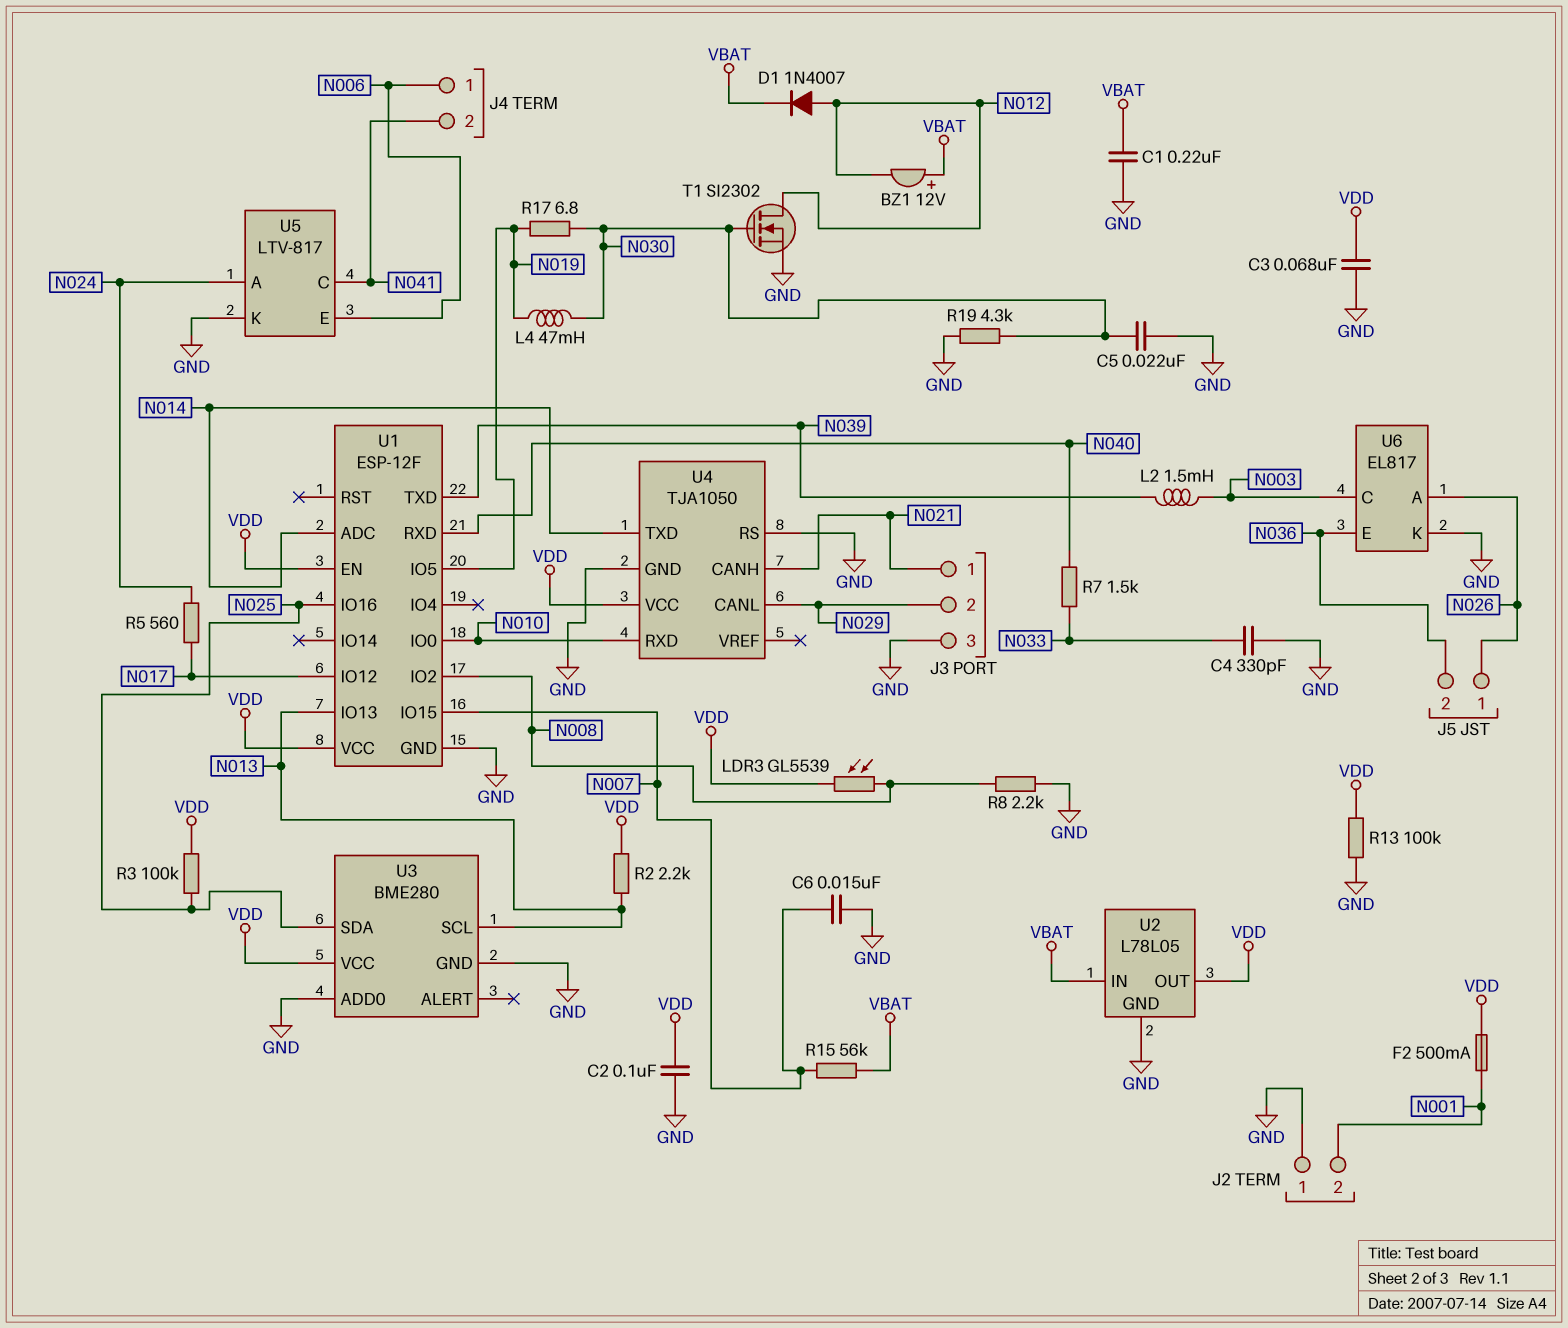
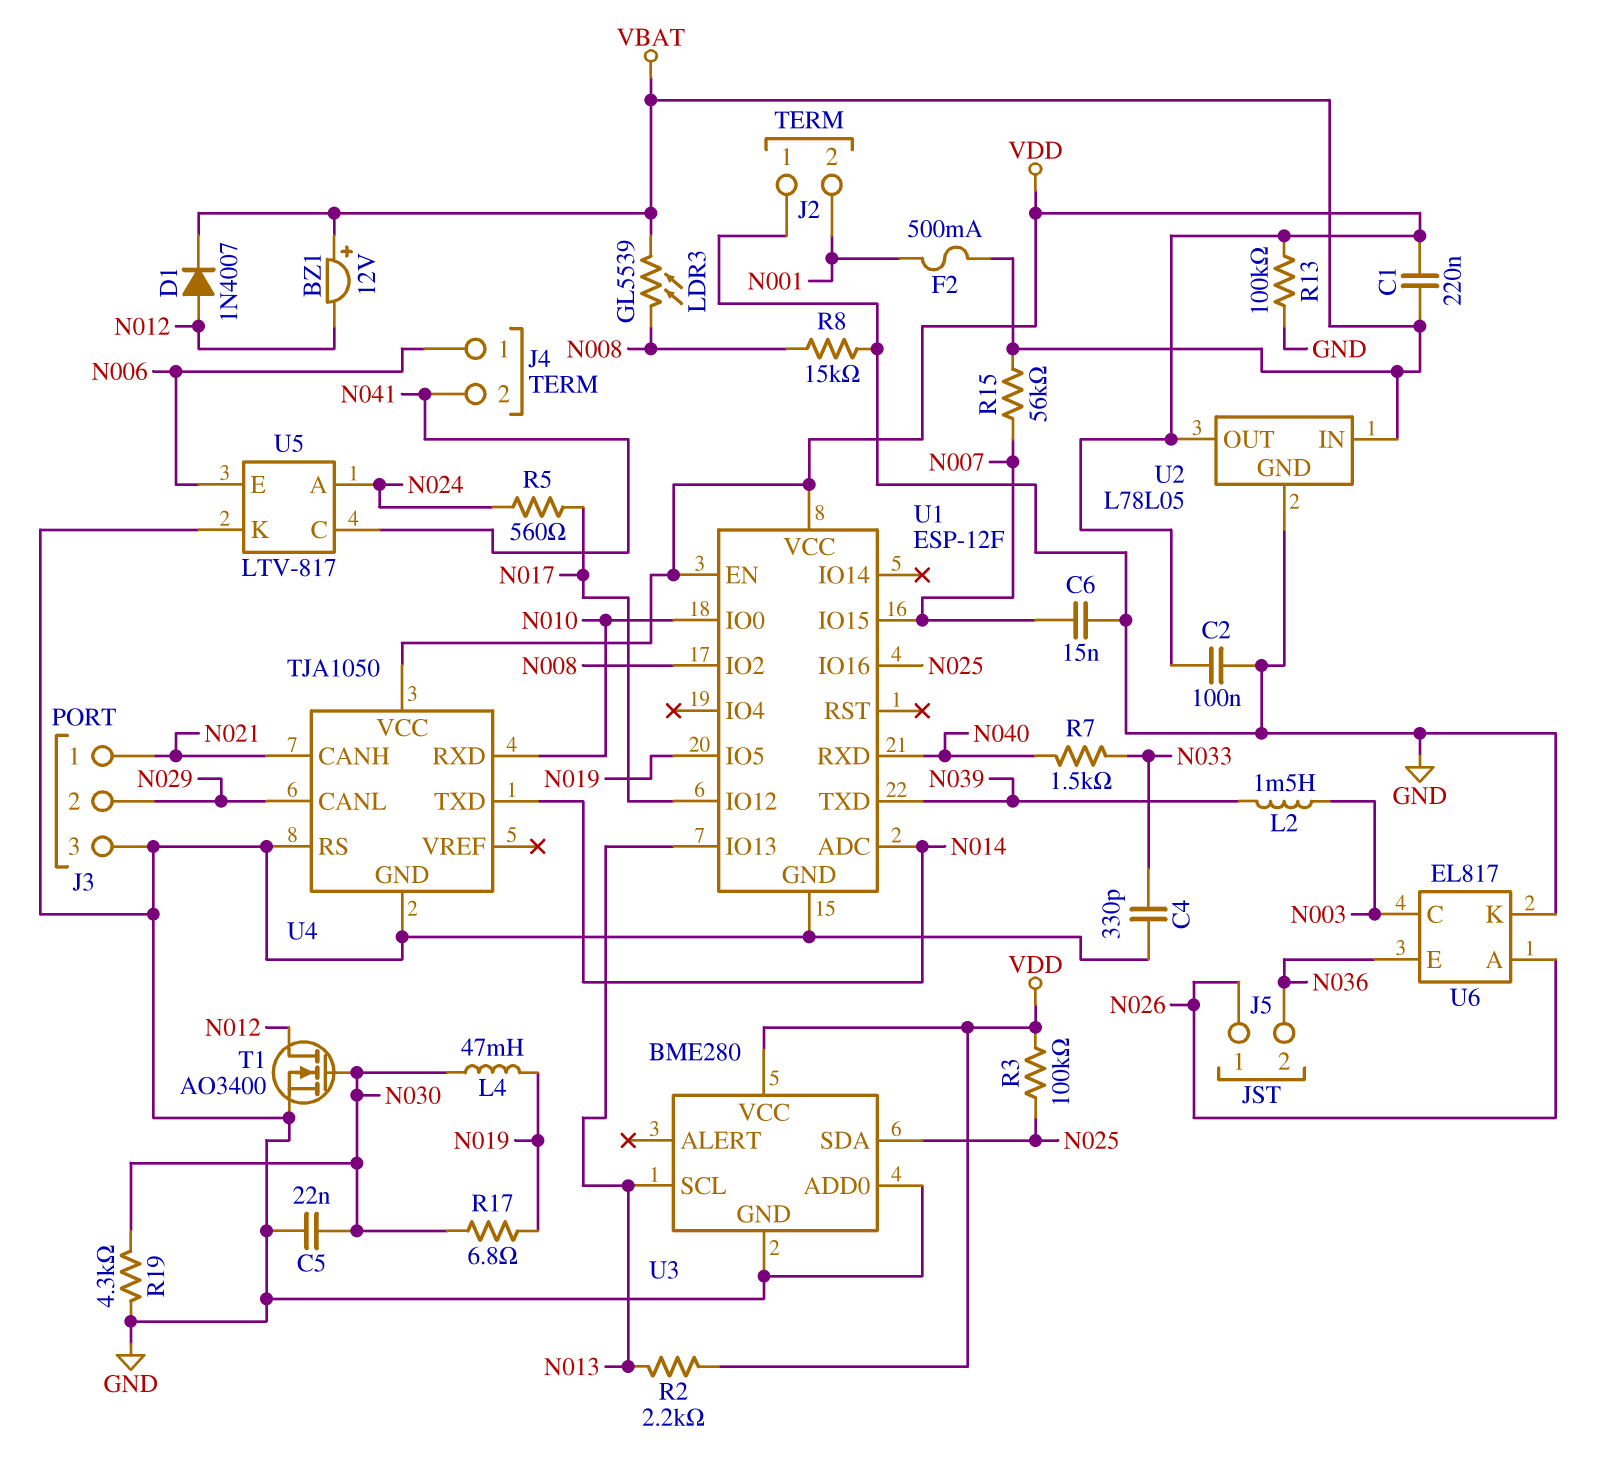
C1: 220nF (GND, VBAT) -> 220nF (VBAT, VDD)
C3: 68nF (GND, VDD) -> none
F2: 500mA (N001, VDD) -> 500mA (N001, VBAT)
LDR3: GL5539 (N008, VDD) -> GL5539 (N008, VBAT)
R8: 2.2k (GND, N008) -> 15k (GND, N008)
T1: NMOS SI2302 (G N030, D N012, S GND) -> NMOS AO3400 (G N030, D N012, S GND)

